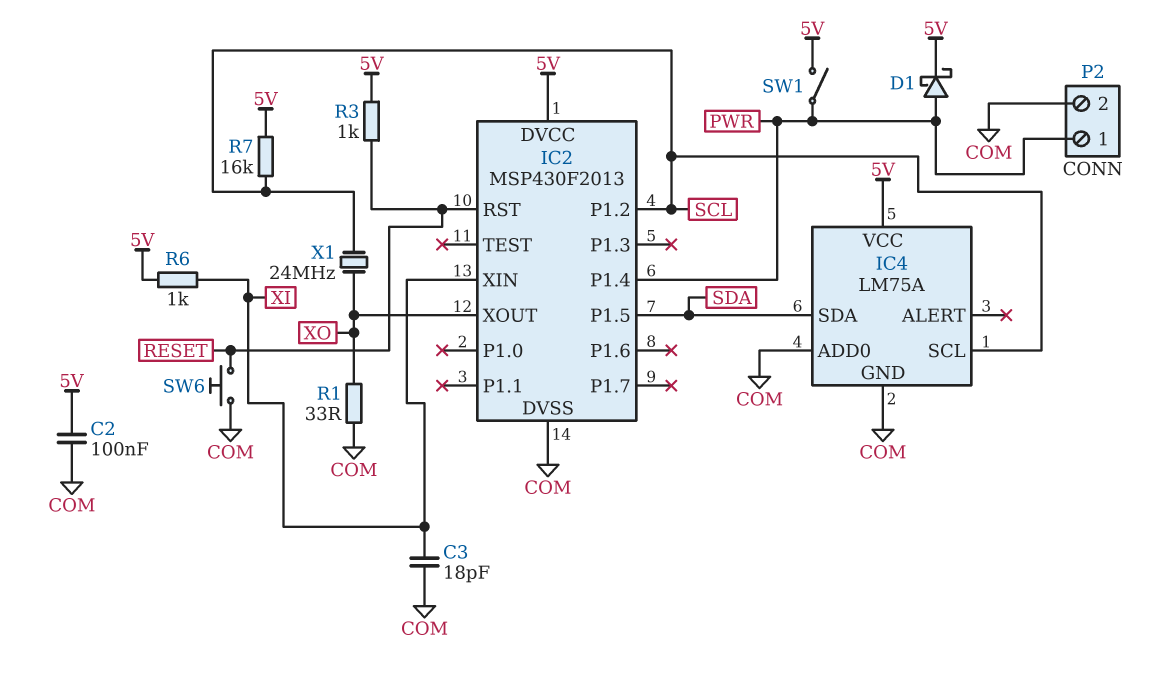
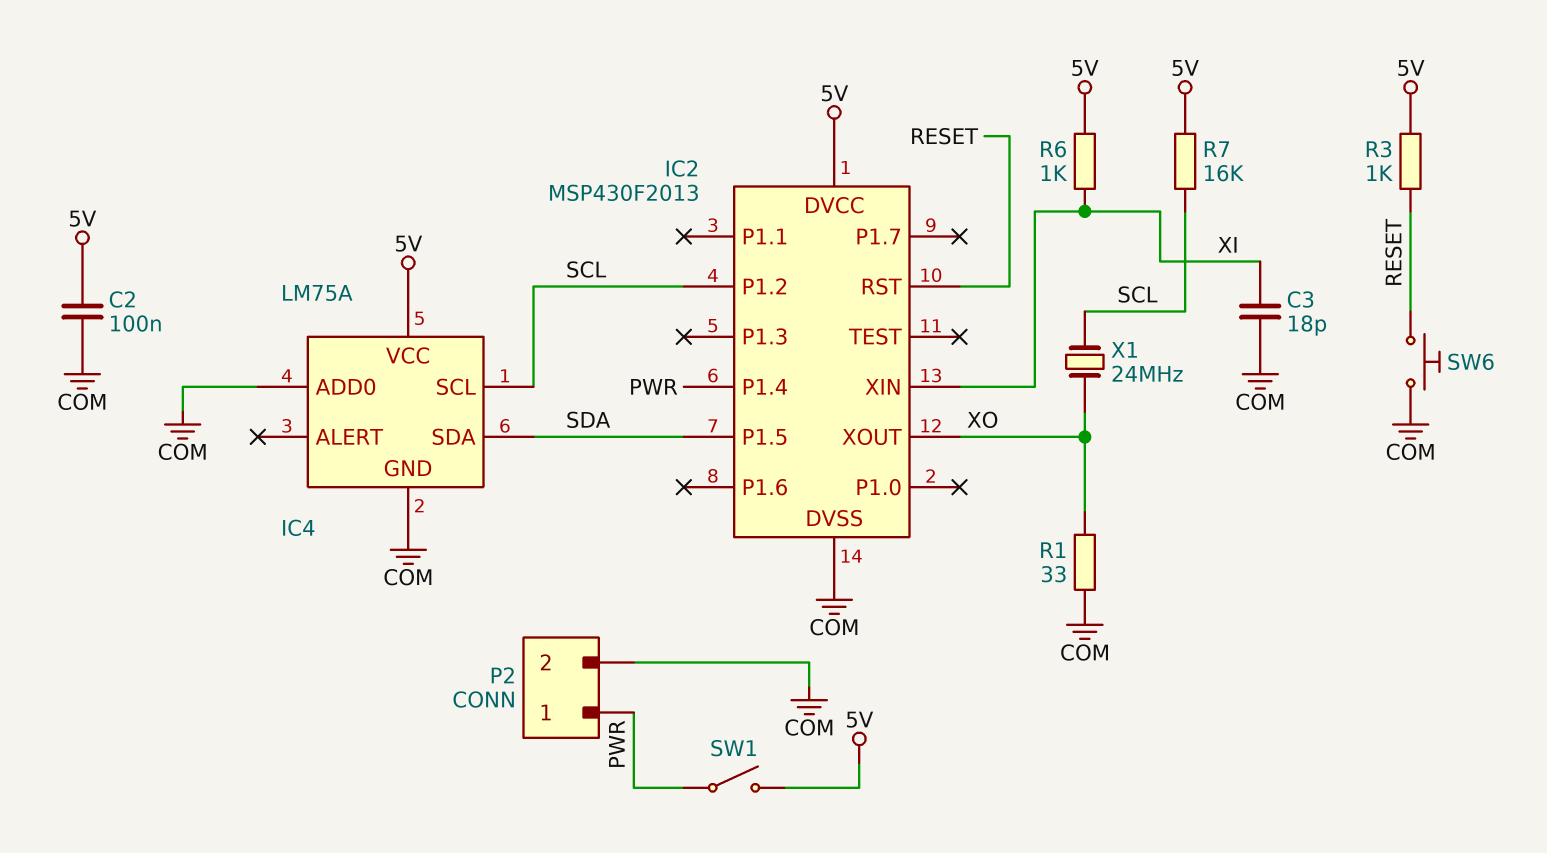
D1: schottky (A PWR, K 5V) -> none

